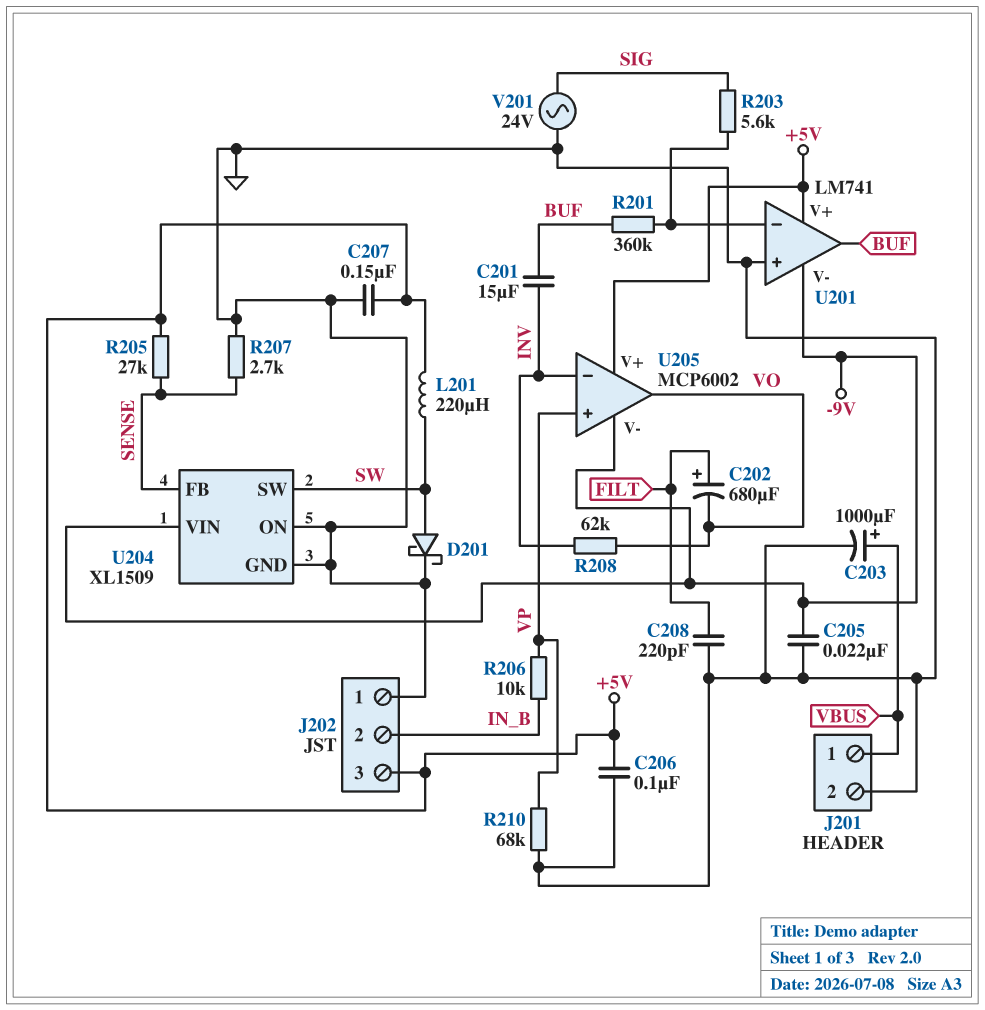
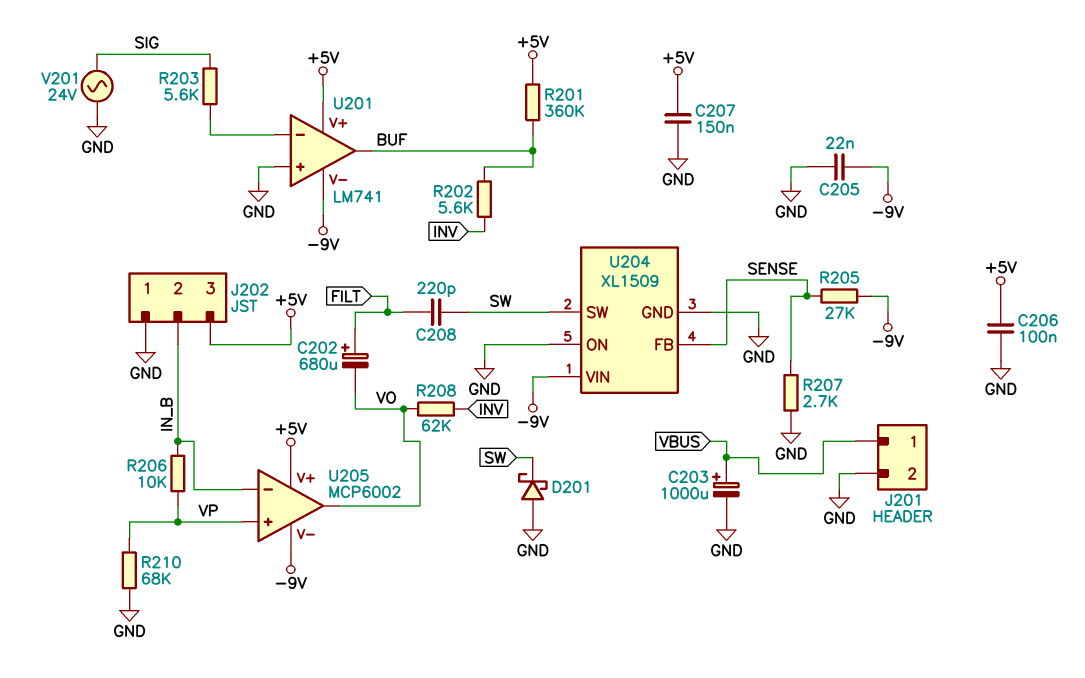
C201: 15uF (BUF, INV) -> none
C208: 220pF (FILT, GND) -> 220pF (FILT, SW)
D201: schottky (A SW, K GND) -> schottky (A GND, K SW)
L201: 220uH (+5V, SW) -> none
R201: 360k (BUF, U201/in-) -> 360k (+5V, BUF)
R202: none -> 5.6k (BUF, INV)
R205: 27k (+5V, SENSE) -> 27k (-9V, SENSE)
U205 pin in-: INV -> IN_B

